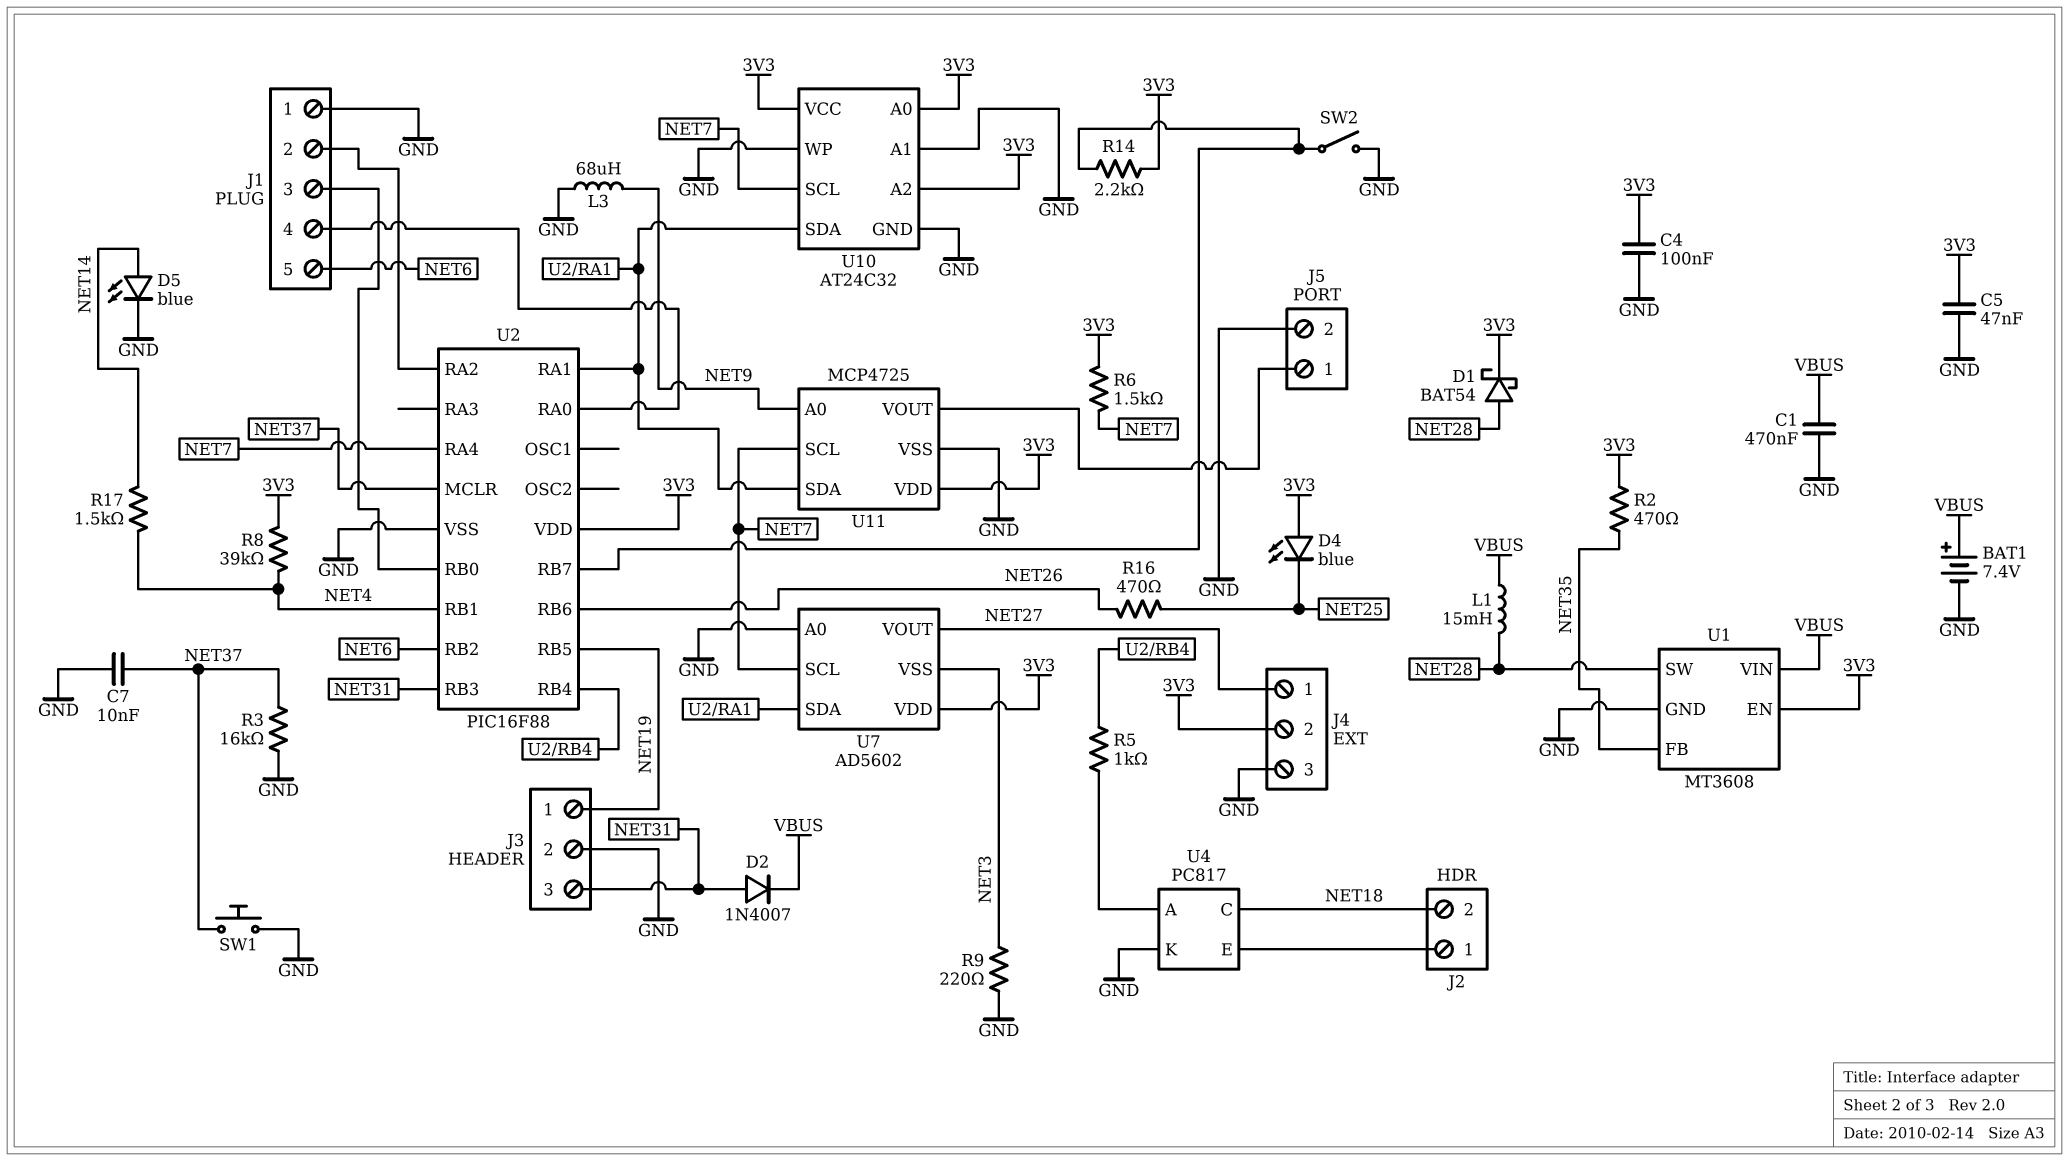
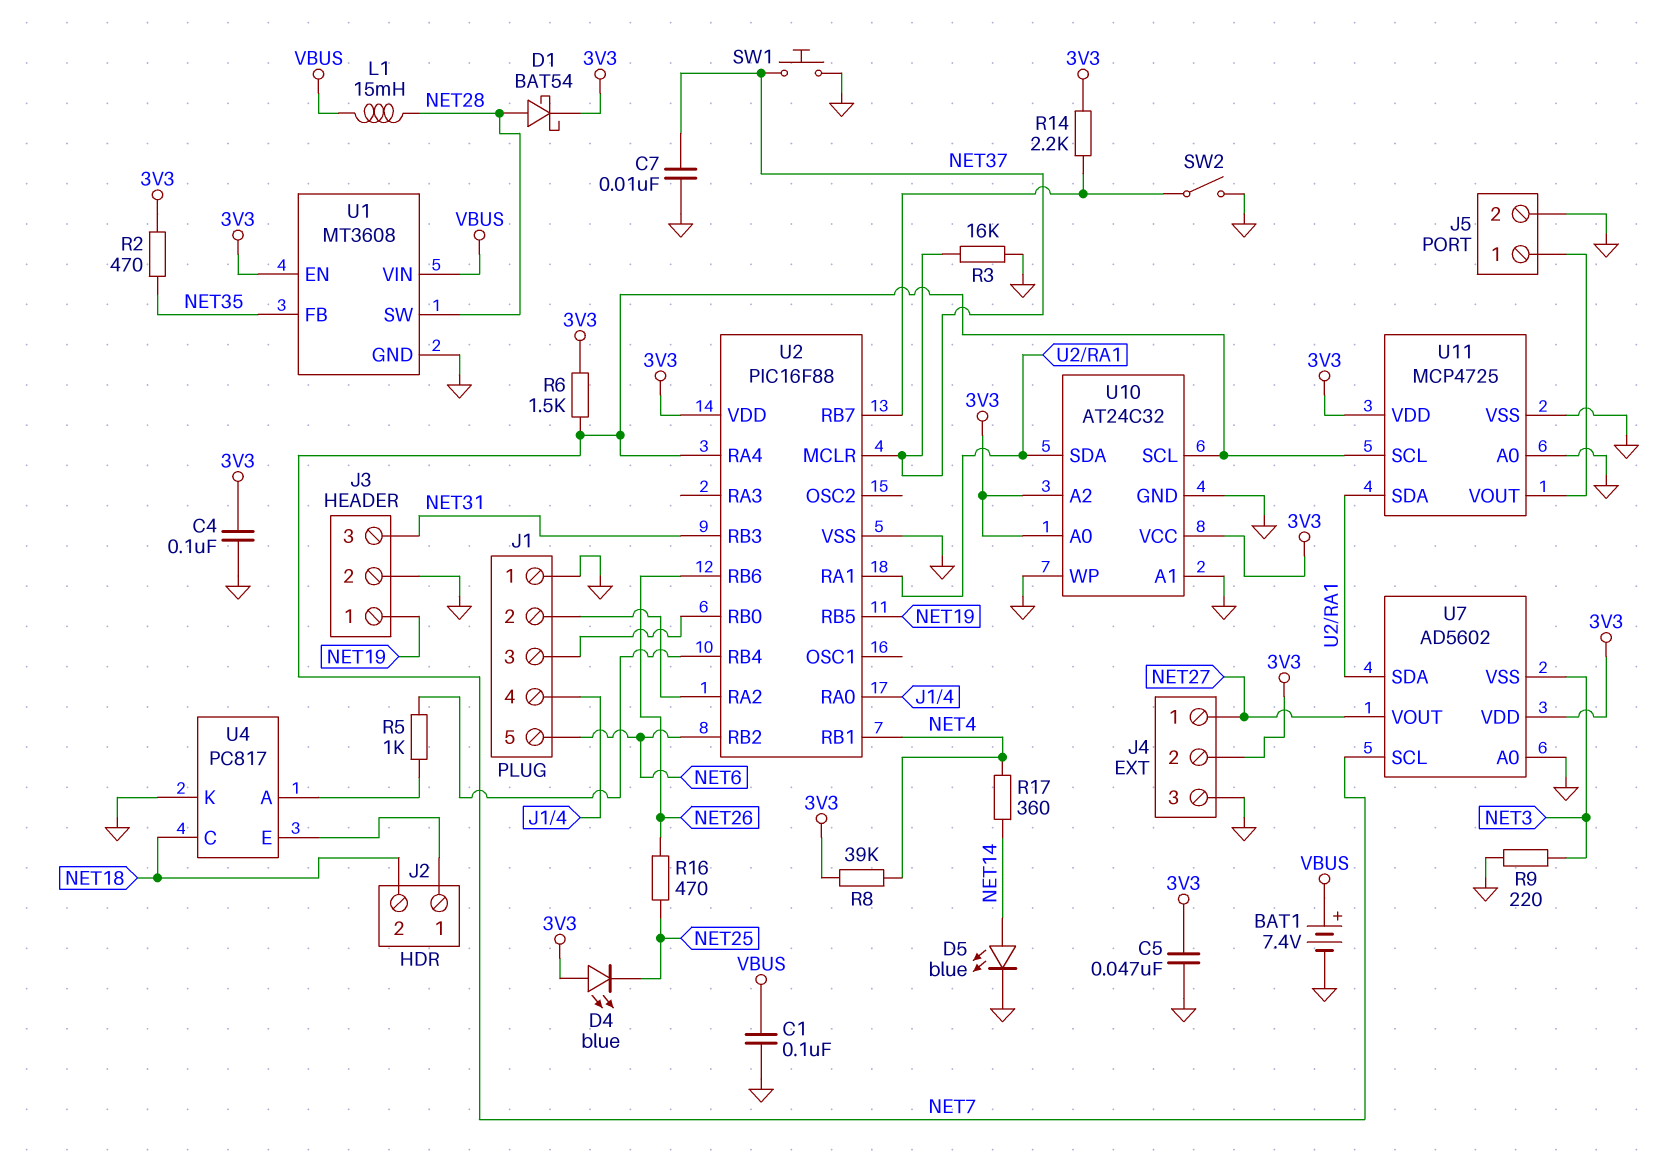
C1: 470nF (GND, VBUS) -> 100nF (GND, VBUS)
D2: diode 1N4007 (A NET31, K VBUS) -> none
L3: 68uH (GND, NET9) -> none
R17: 1.5k (NET4, NET14) -> 360 (NET4, NET14)
U11 pin A0: NET9 -> GND

